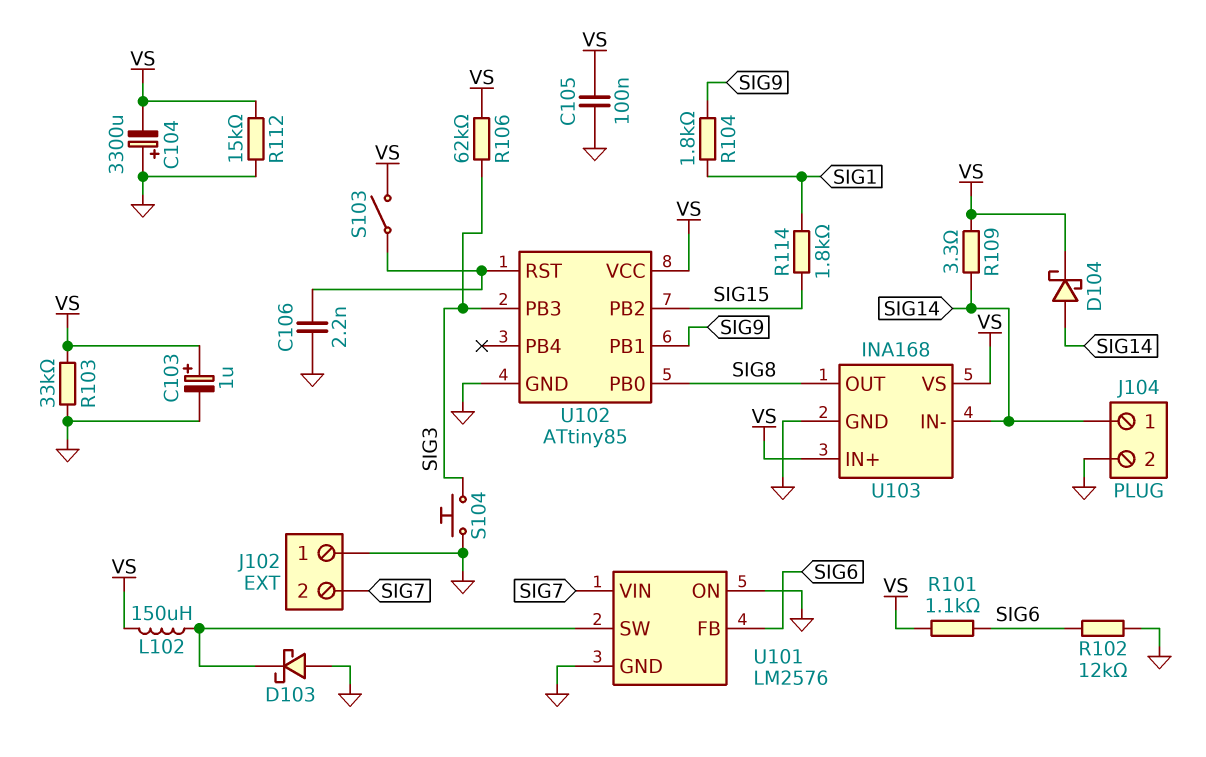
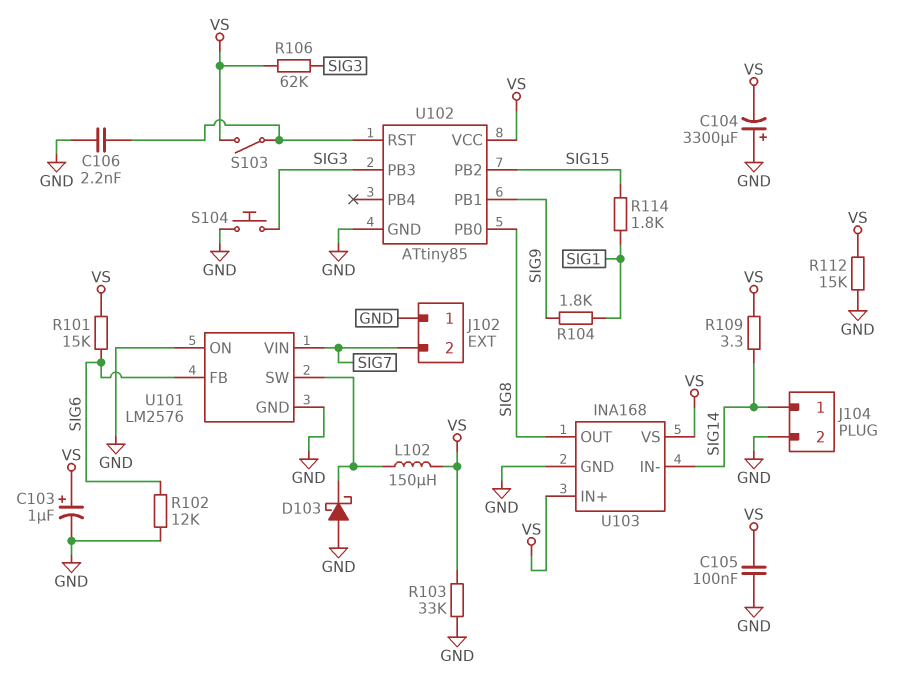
D104: schottky (A SIG14, K VS) -> none
R101: 1.1k (SIG6, VS) -> 15k (SIG6, VS)

